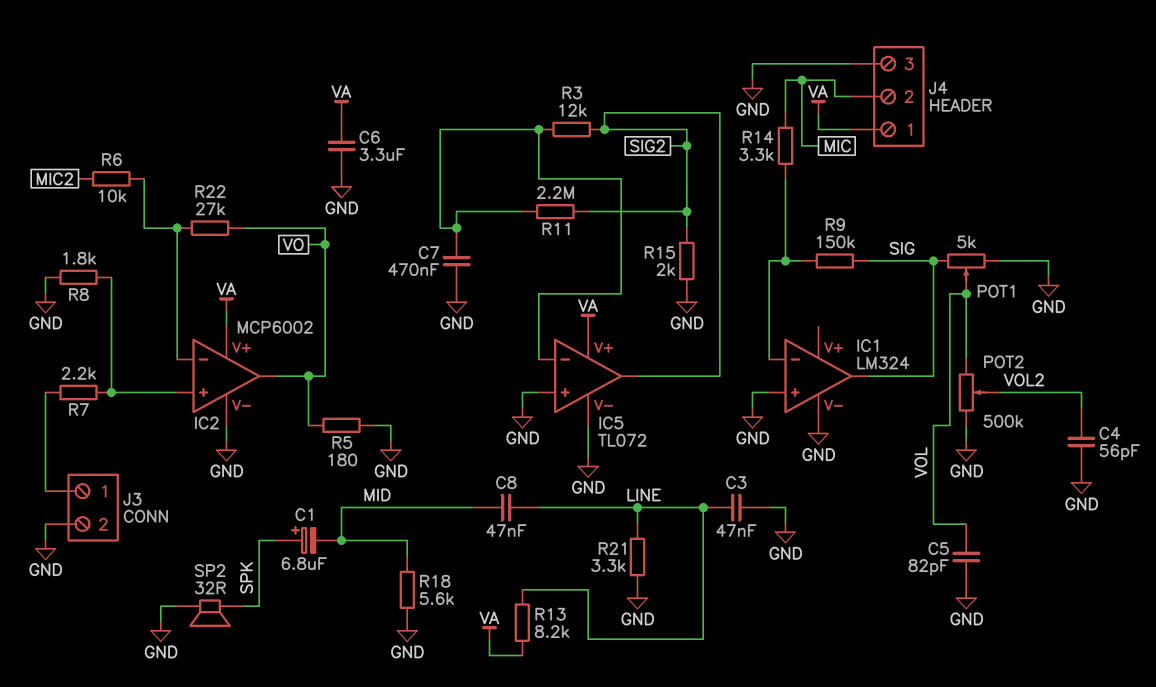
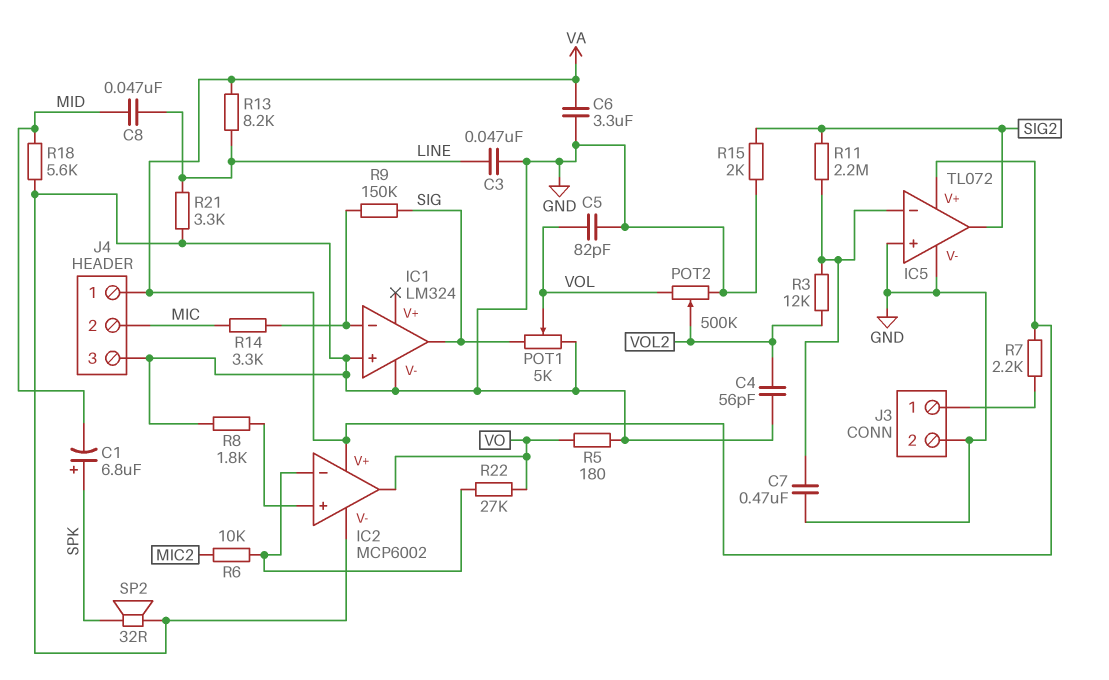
R3: 12k (IC5/in-, SIG2) -> 12k (IC5/in-, VOL2)
R7: 2.2k (IC2/in+, J3/1) -> 2.2k (J3/1, VA)

